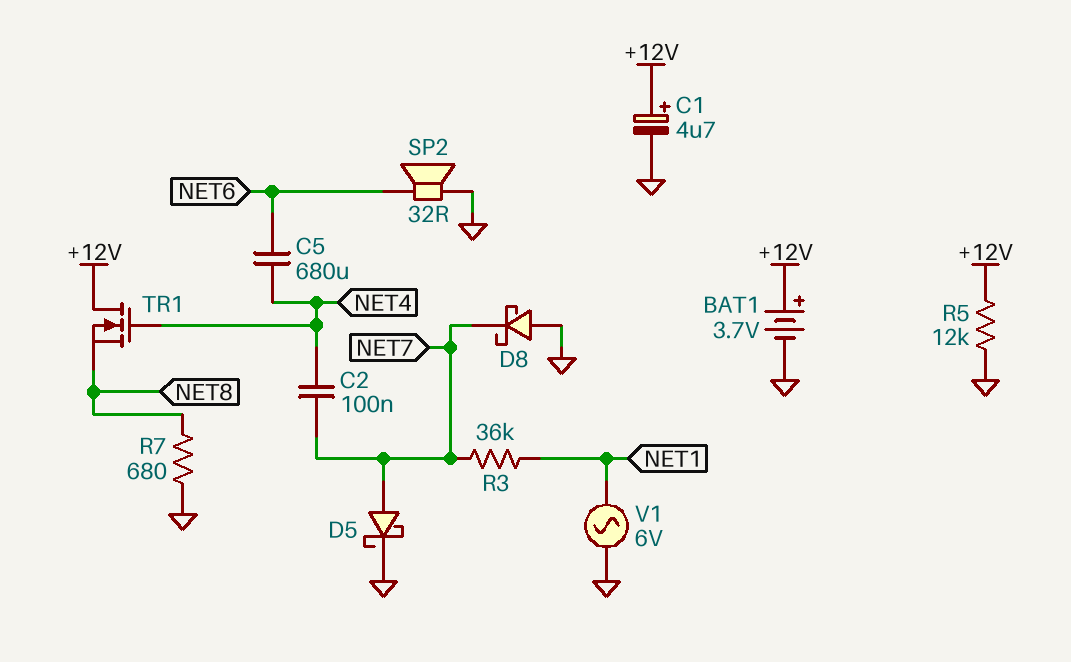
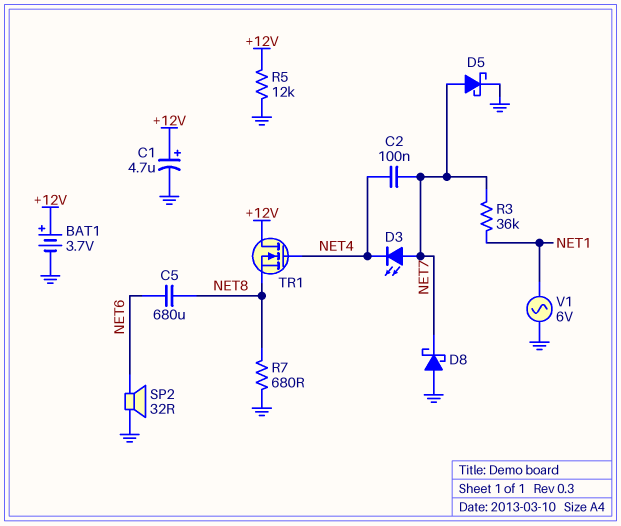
C5: 680uF (NET4, NET6) -> 680uF (NET6, NET8)
D3: none -> LED (A NET7, K NET4)

